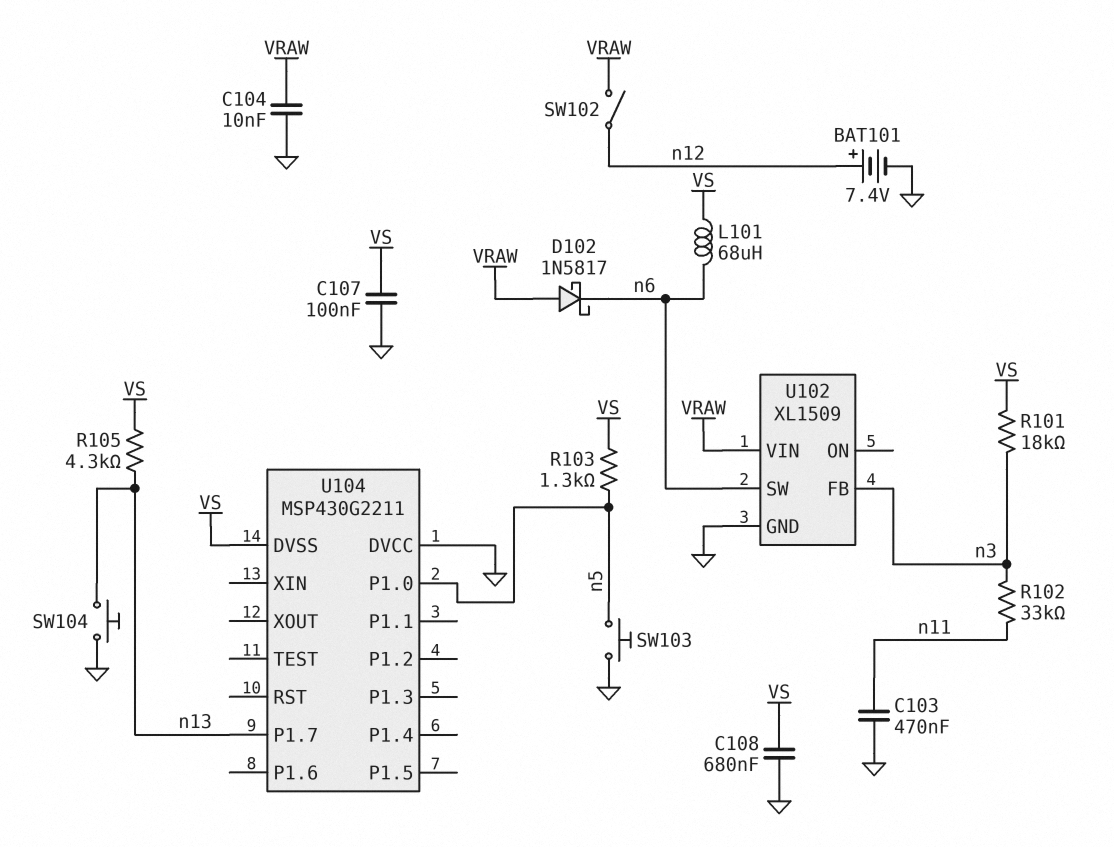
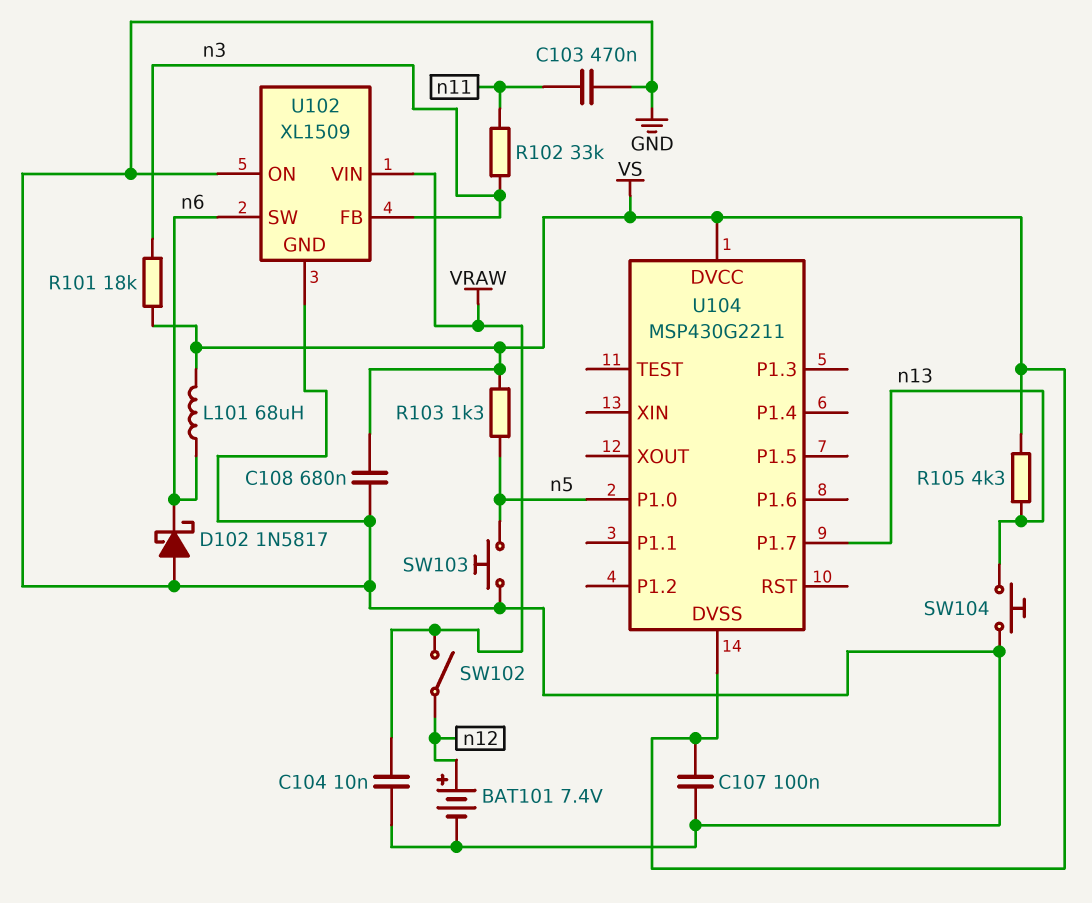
D102: schottky 1N5817 (A VRAW, K n6) -> schottky 1N5817 (A GND, K n6)
U102 pin ON: none -> GND
U104 pin DVCC: GND -> VS

